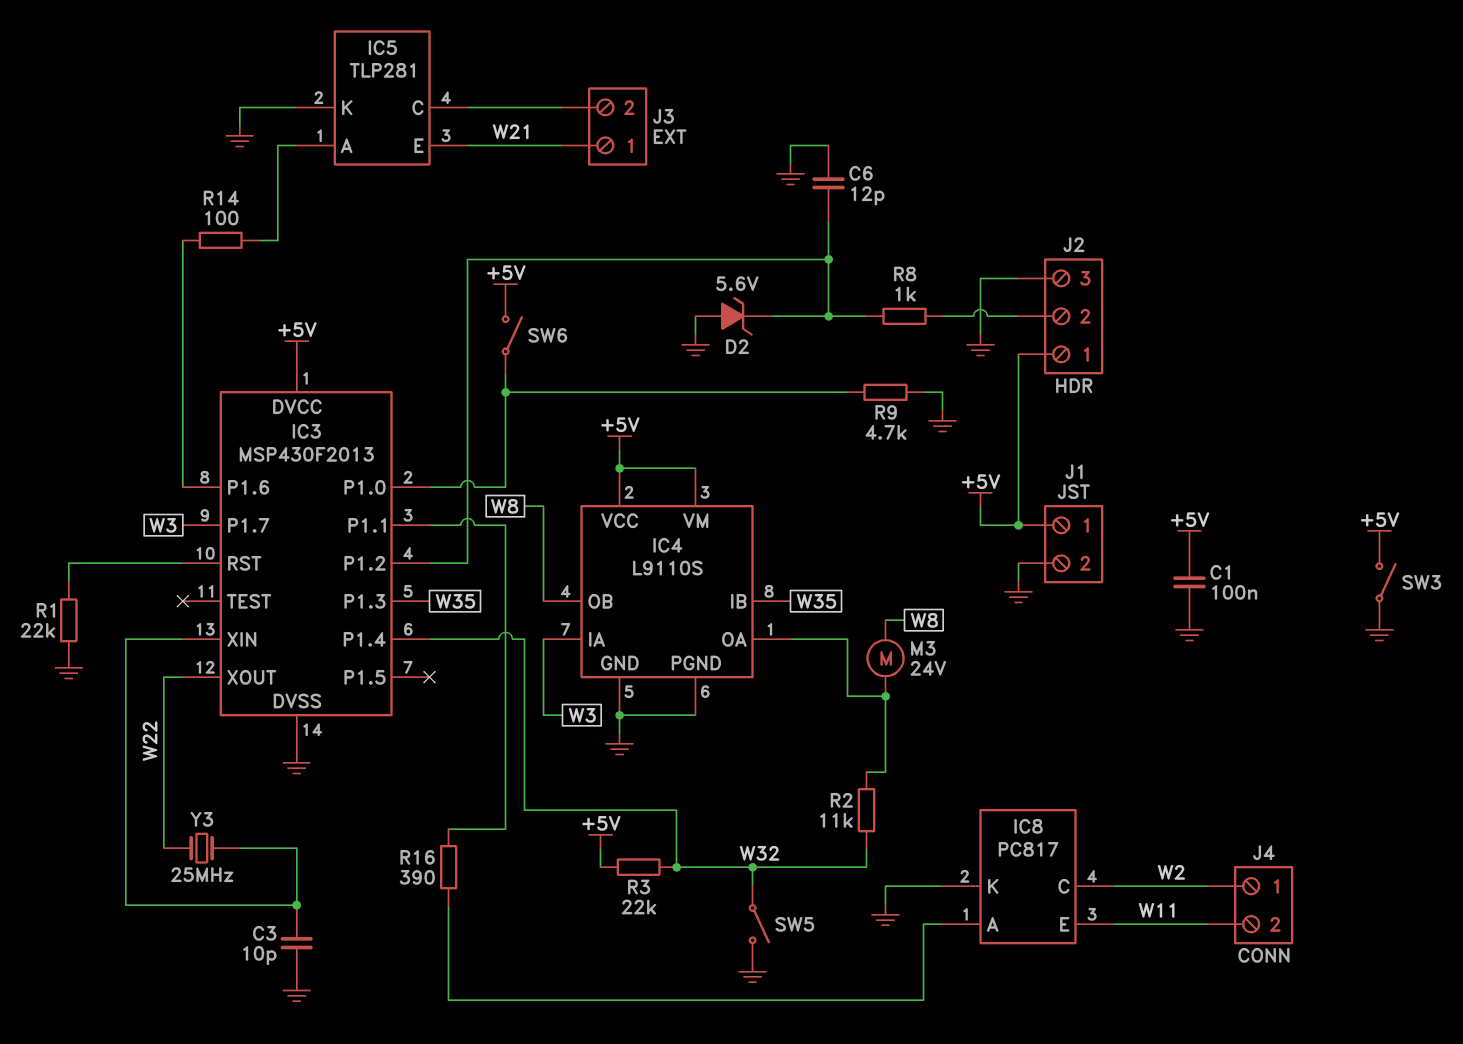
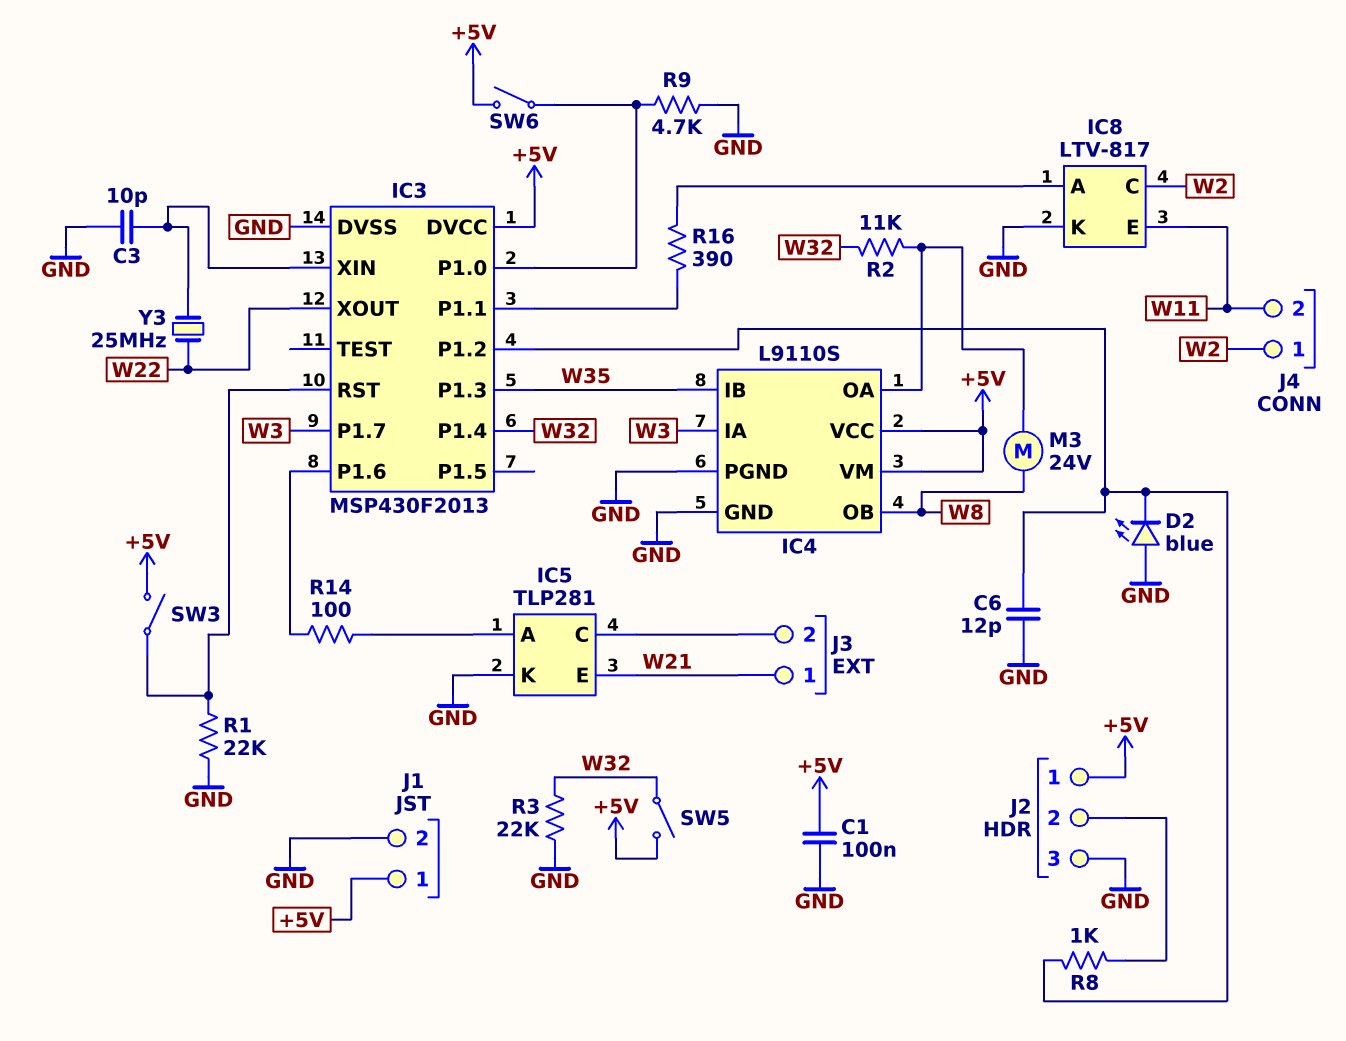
D2: zener 5.6V (A GND, K IC3/P1.2) -> LED blue (A GND, K IC3/P1.2)
IC8: PC817 -> LTV-817
R3: 22k (+5V, W32) -> 22k (GND, W32)
SW3: switch (+5V, GND) -> switch (+5V, IC3/RST)
SW5: switch (GND, W32) -> switch (+5V, W32)

